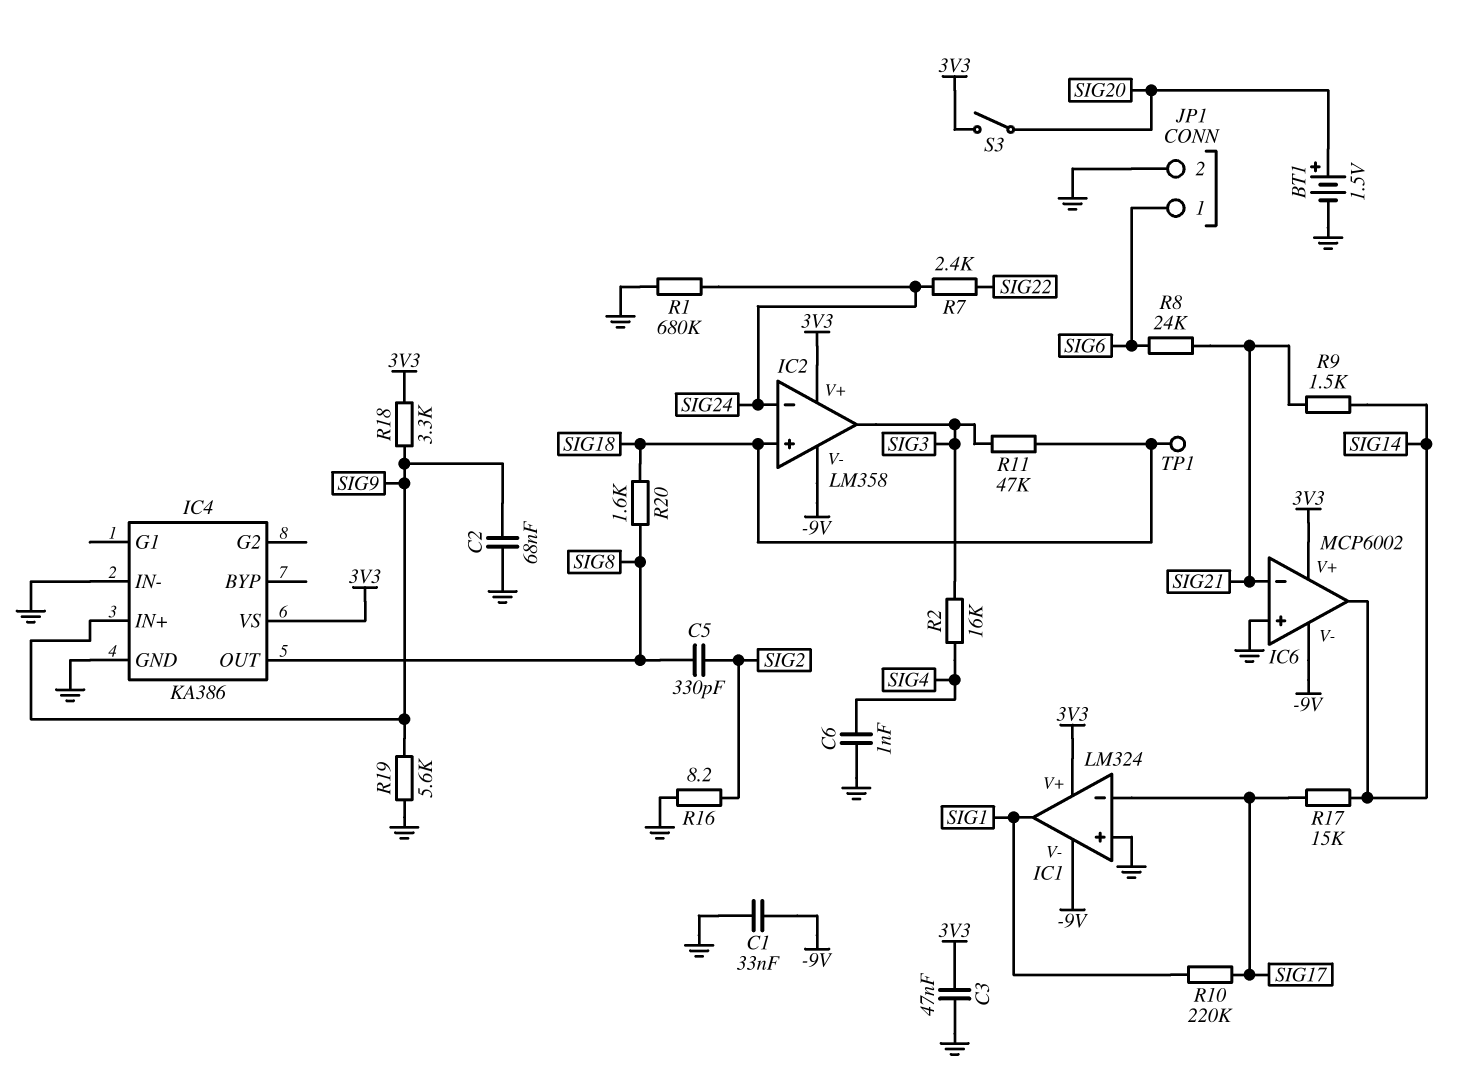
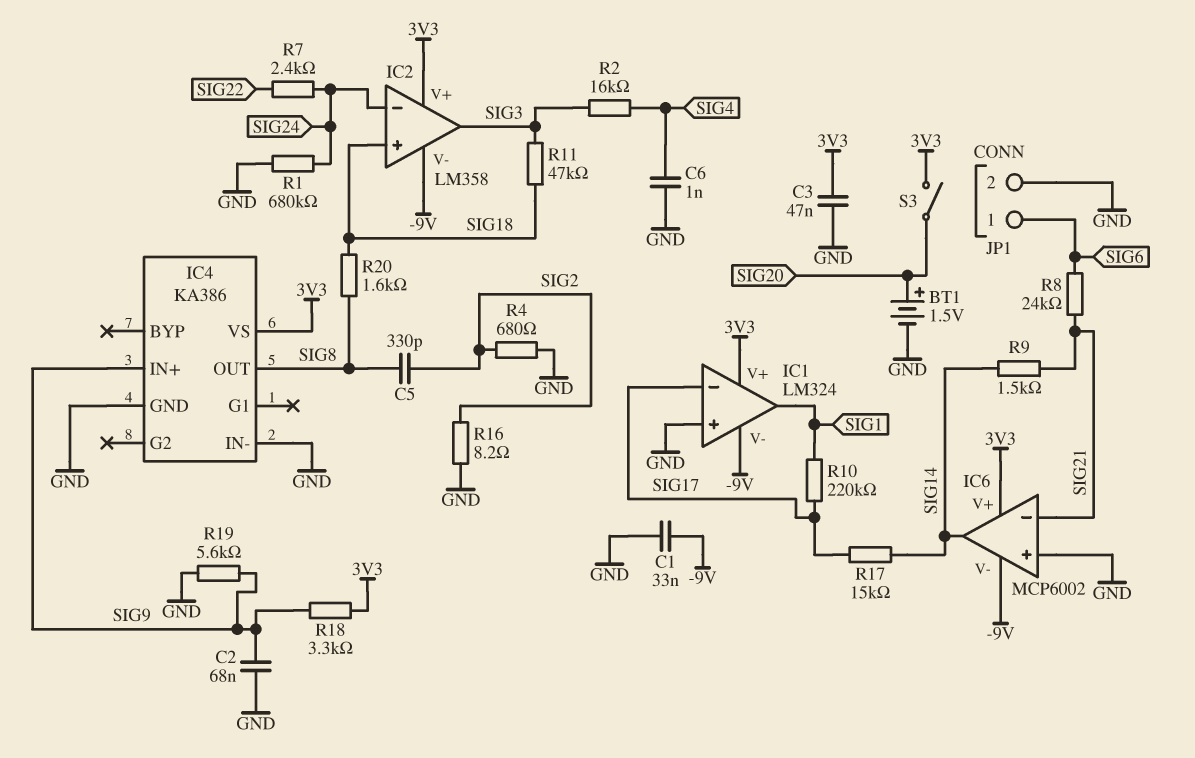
R4: none -> 680 (GND, SIG2)
TP1: test point (SIG18) -> none

